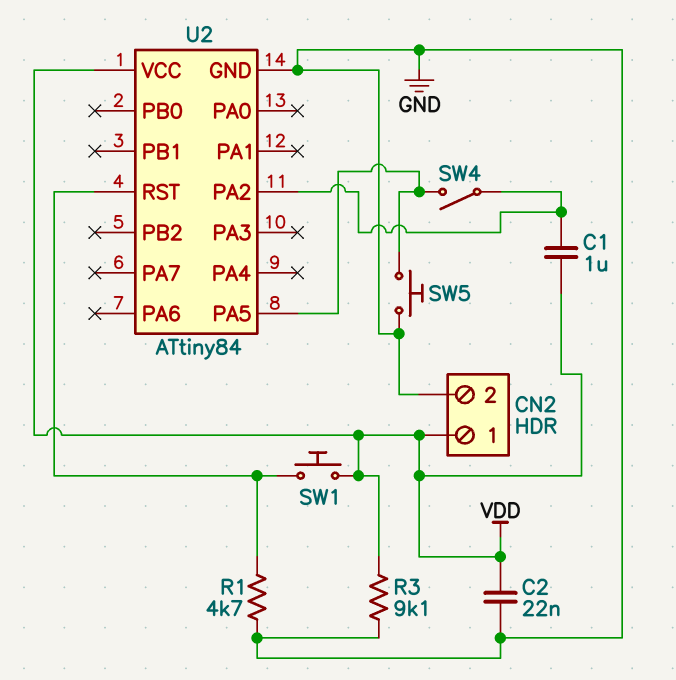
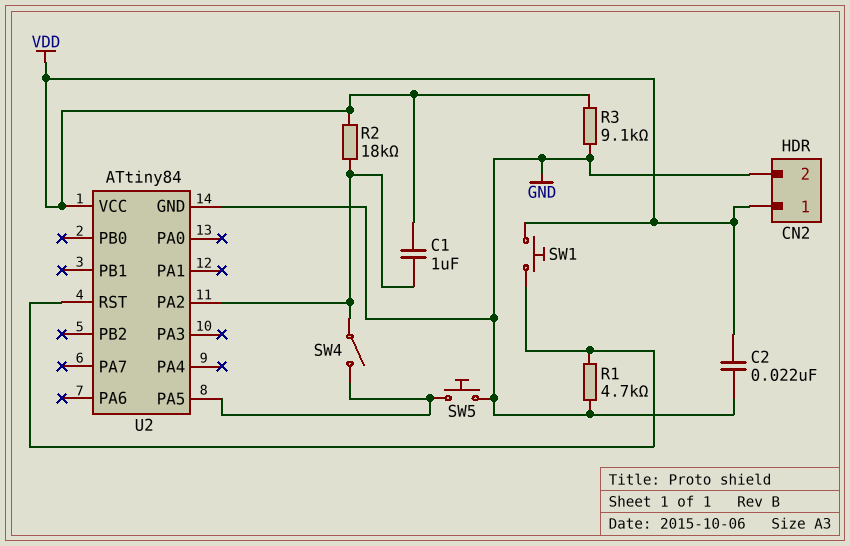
R2: none -> 18k (U2/PA2, VDD)

